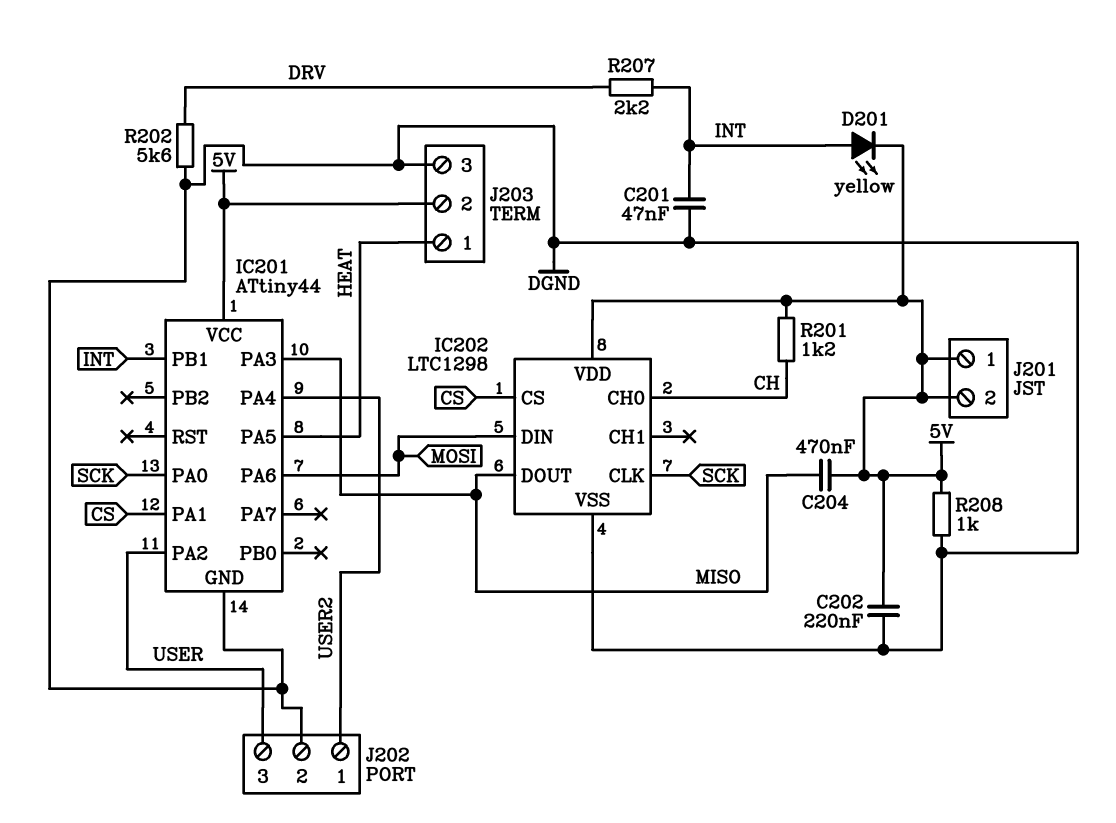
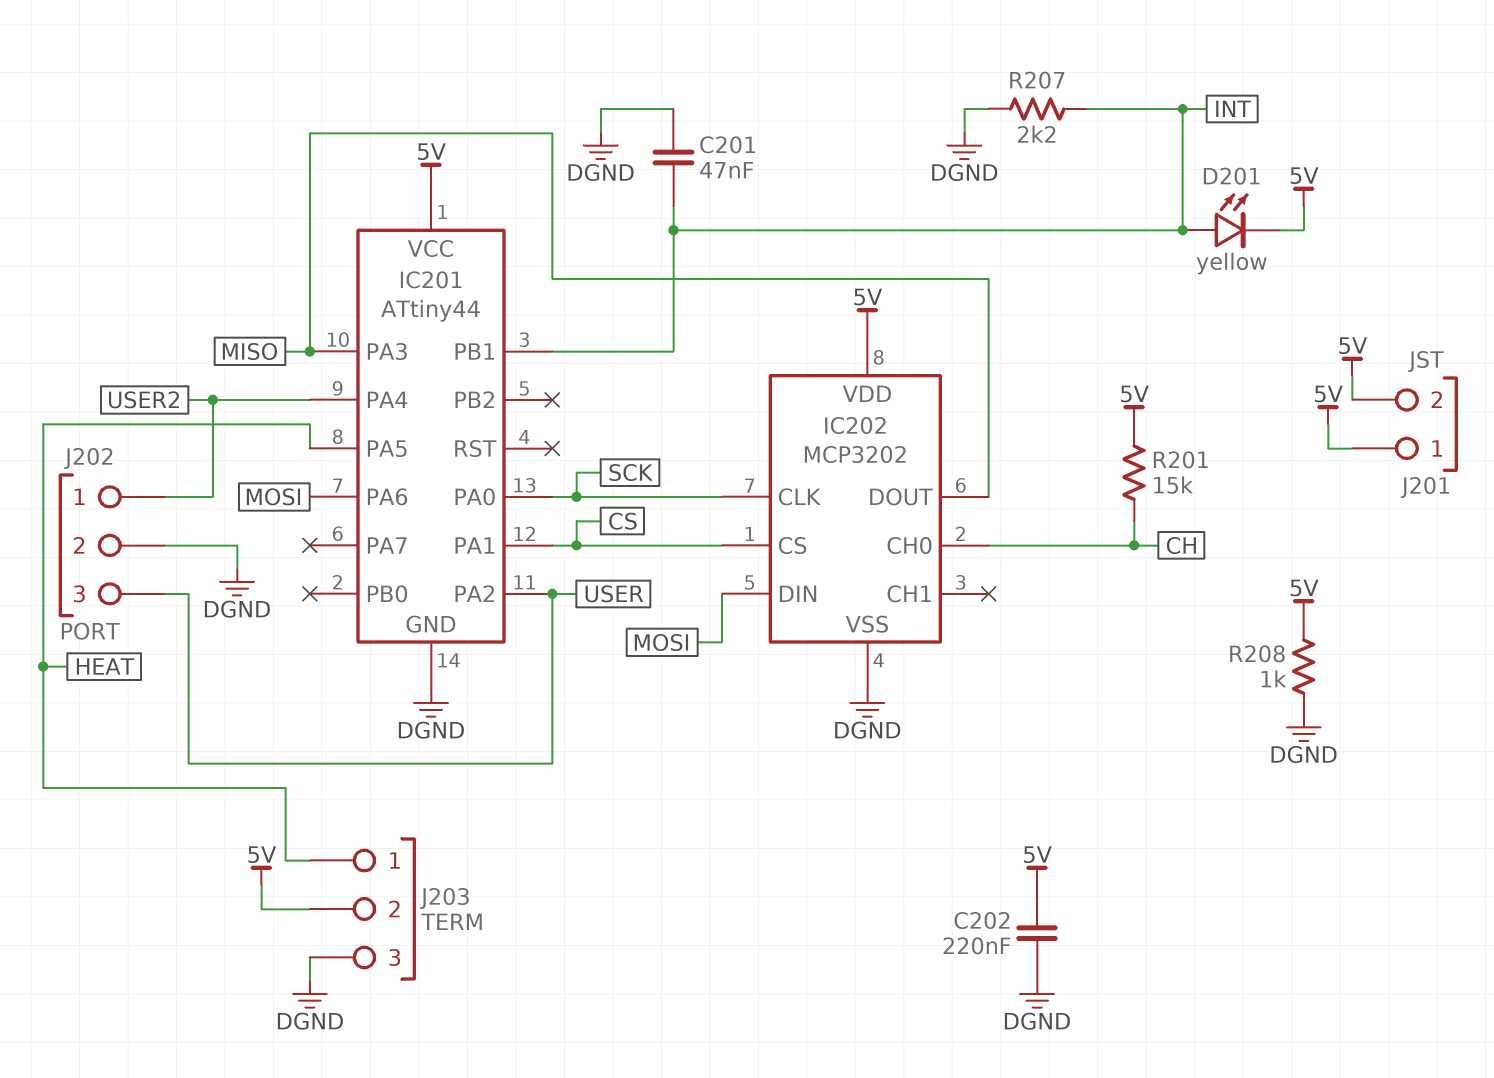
C204: 470nF (5V, MISO) -> none
IC202: LTC1298 -> MCP3202
R201: 1.2k (5V, CH) -> 15k (5V, CH)
R202: 5.6k (DGND, DRV) -> none
R207: 2.2k (DRV, INT) -> 2.2k (DGND, INT)

